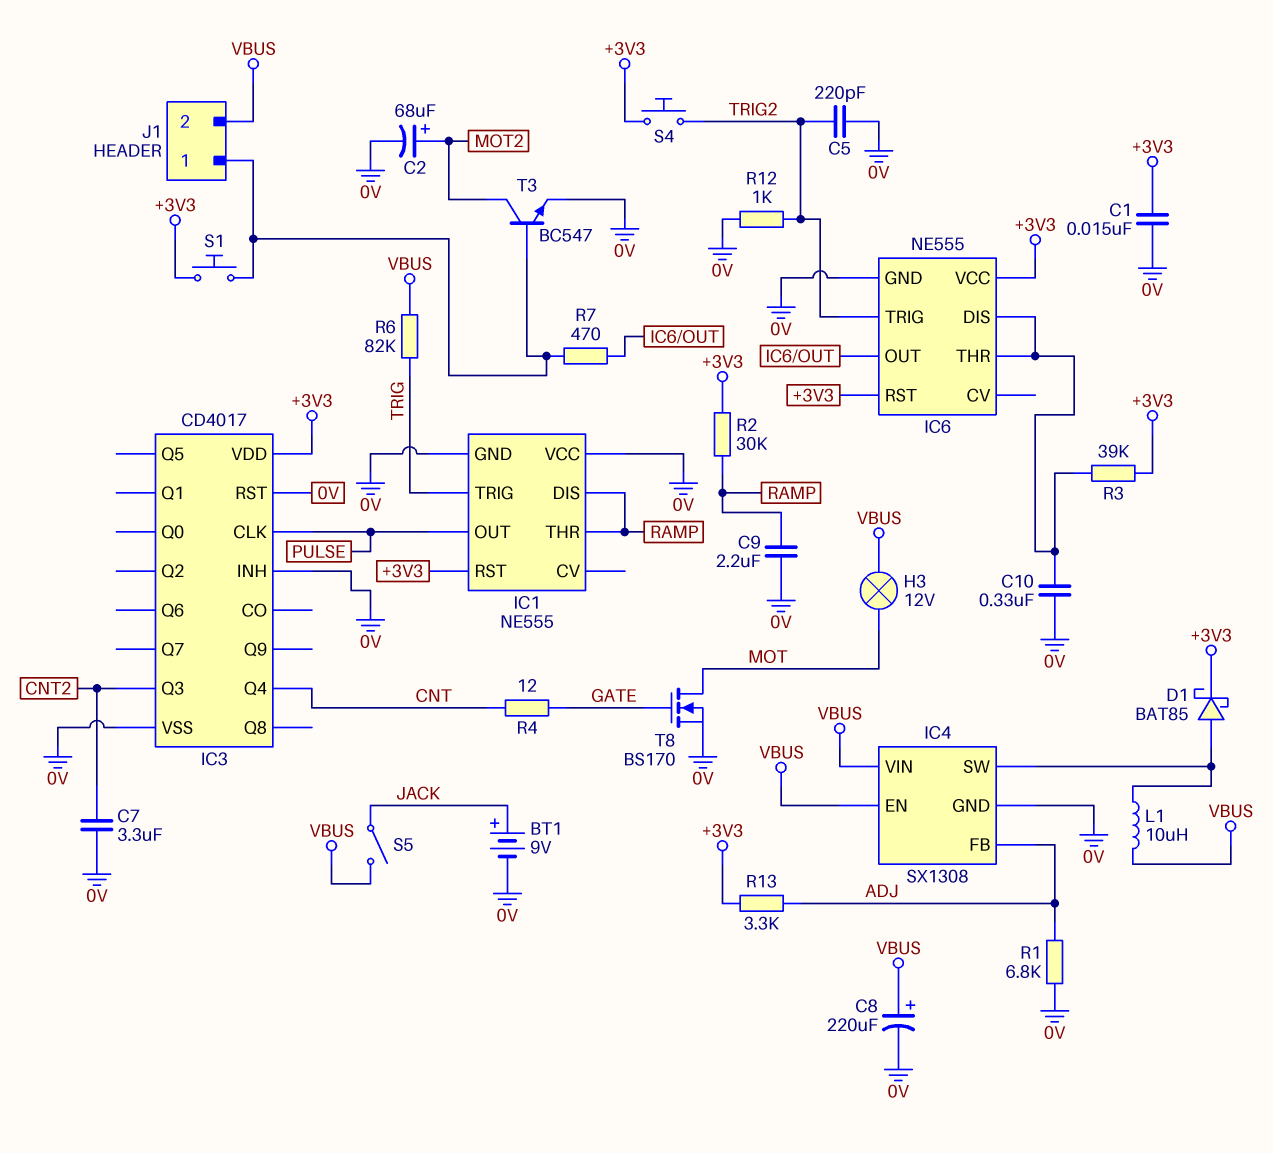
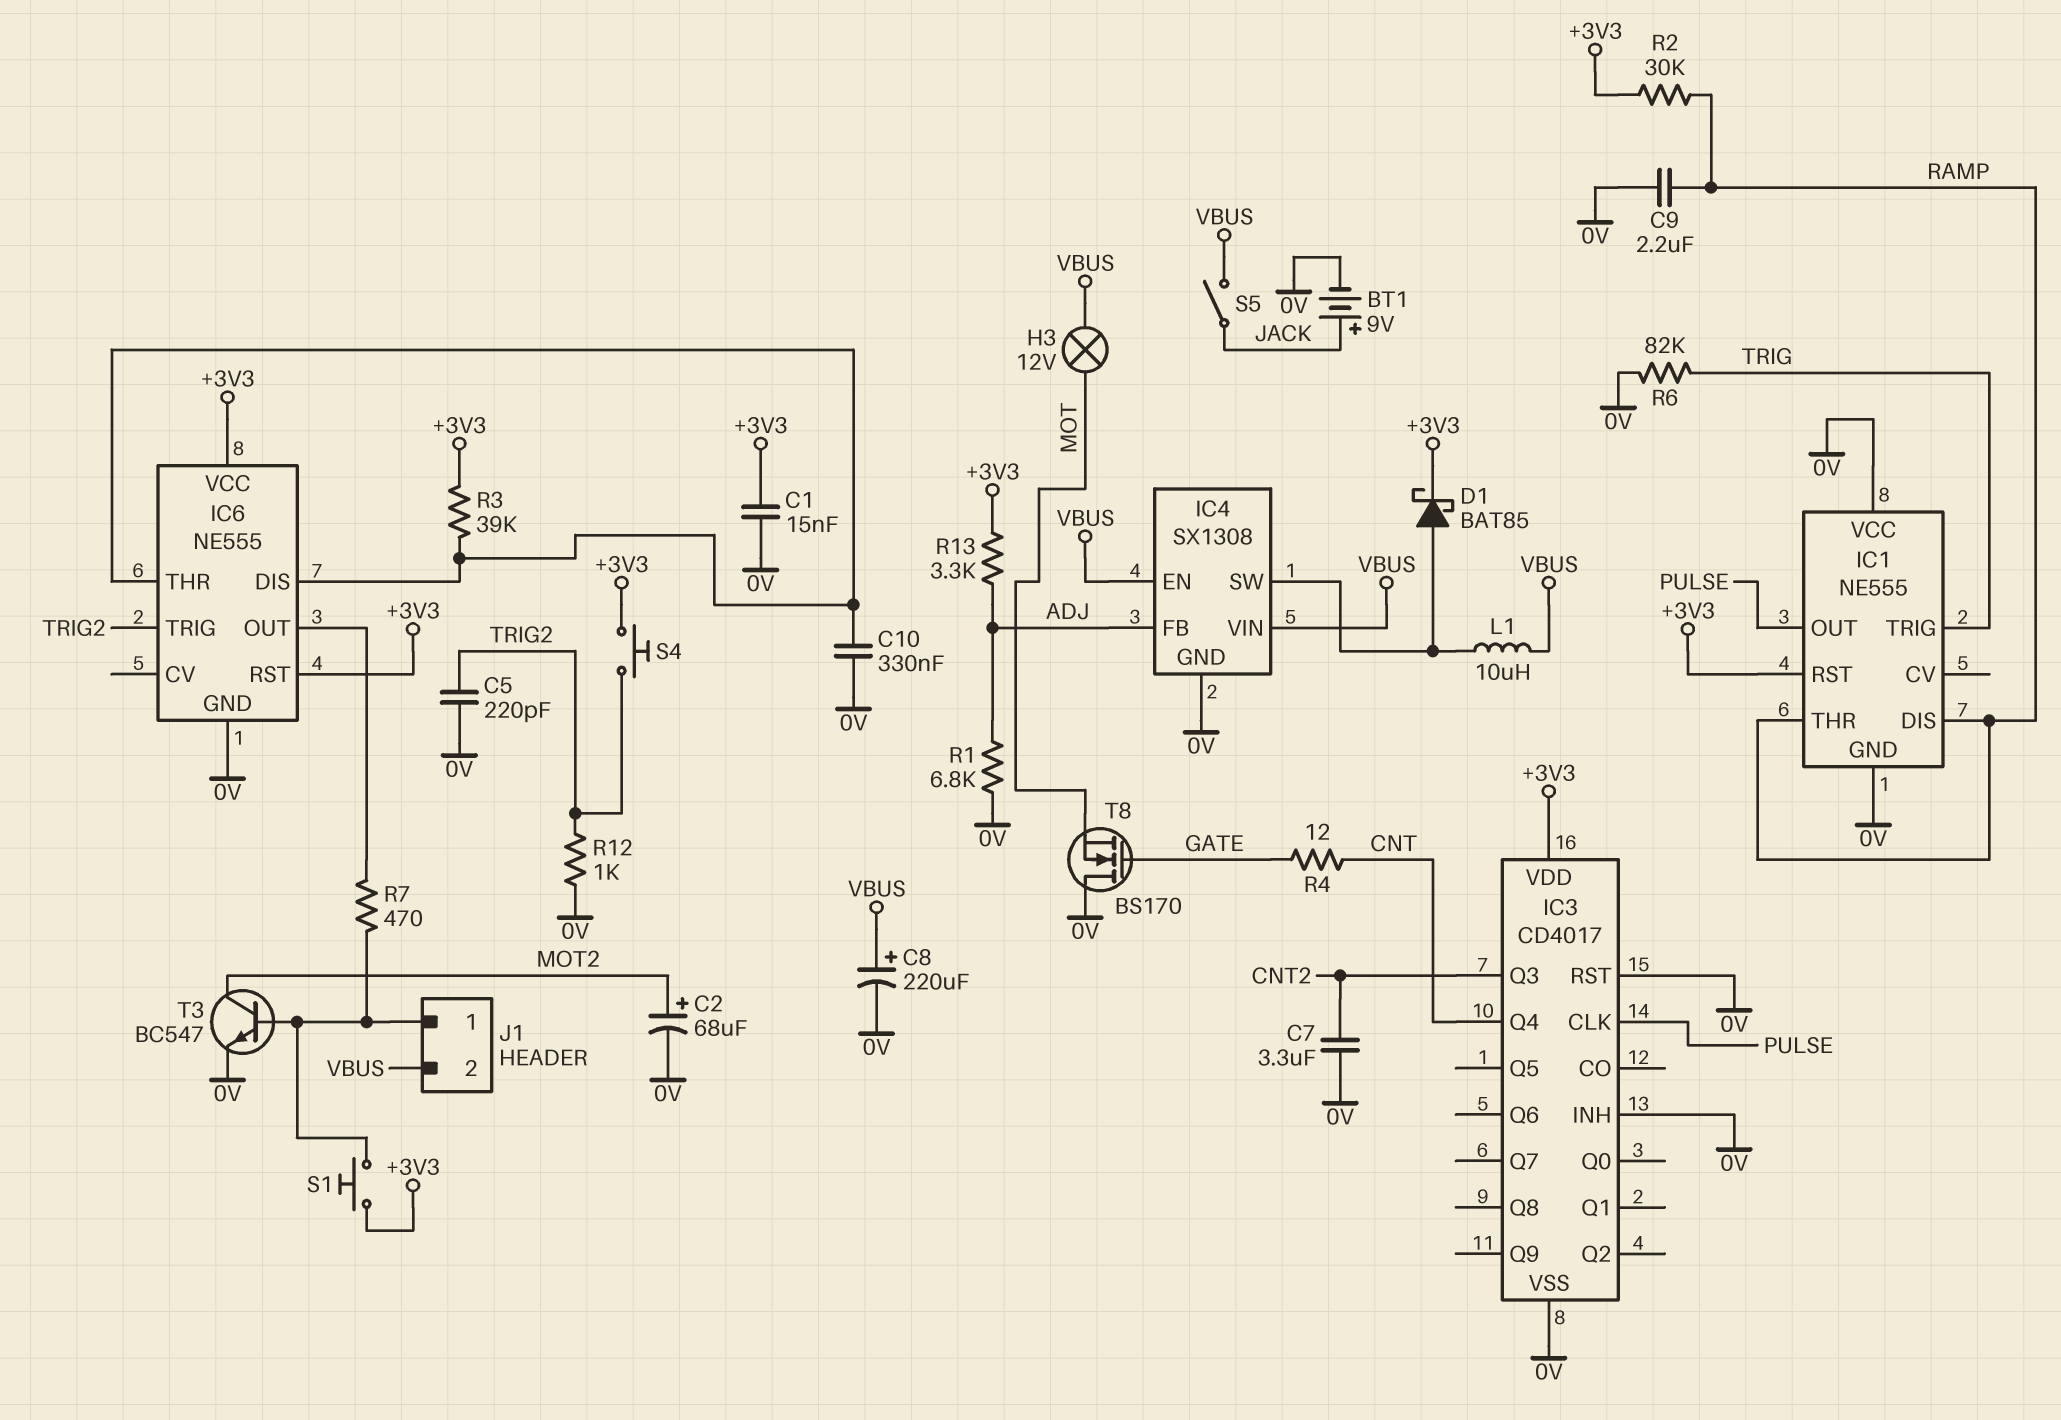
R6: 82k (TRIG, VBUS) -> 82k (0V, TRIG)
T8: NMOS BS170 (G GATE, D MOT, S 0V) -> NMOS BS170 (G GATE, D 0V, S MOT)

